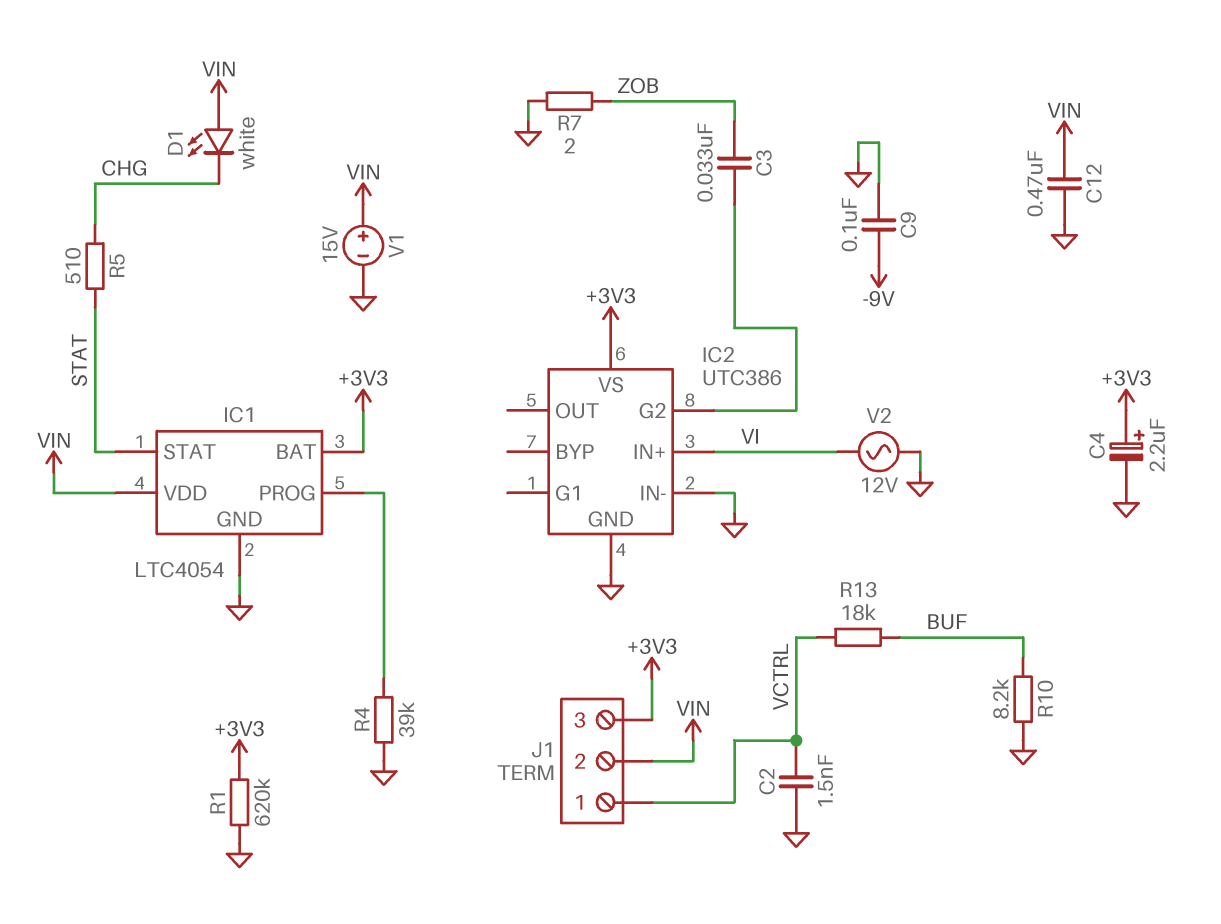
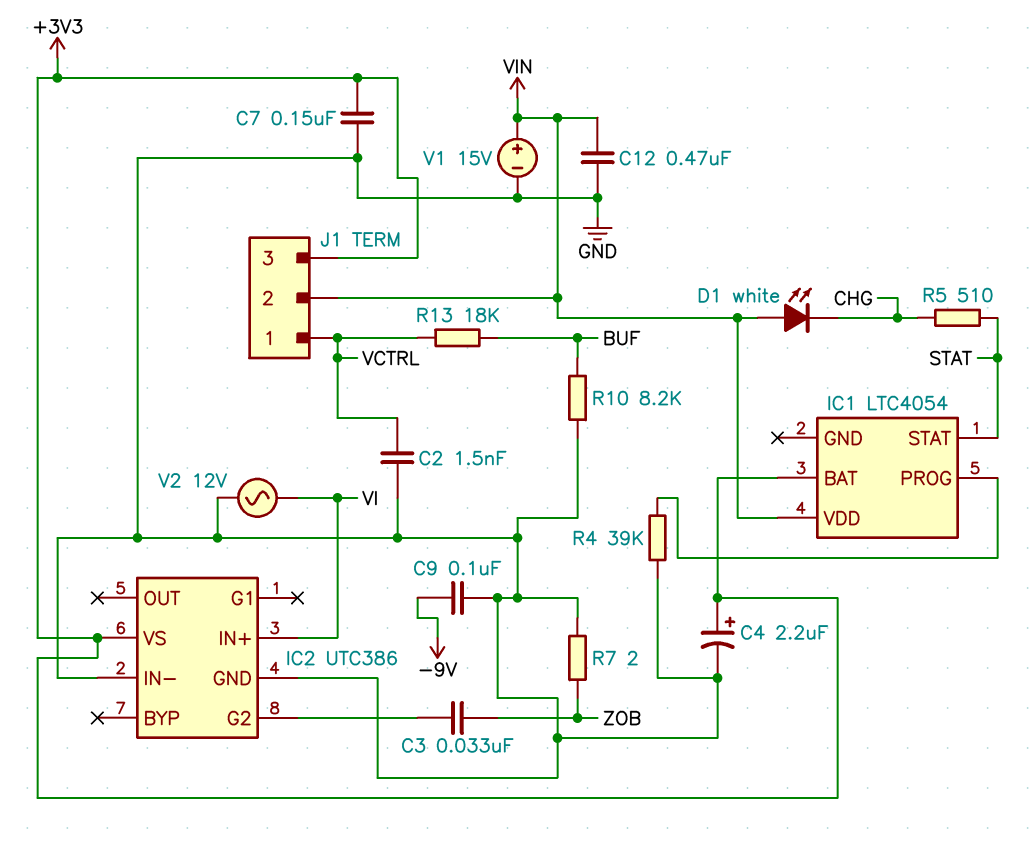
C7: none -> 150nF (+3V3, GND)
IC1 pin GND: GND -> none
R1: 620k (+3V3, GND) -> none

